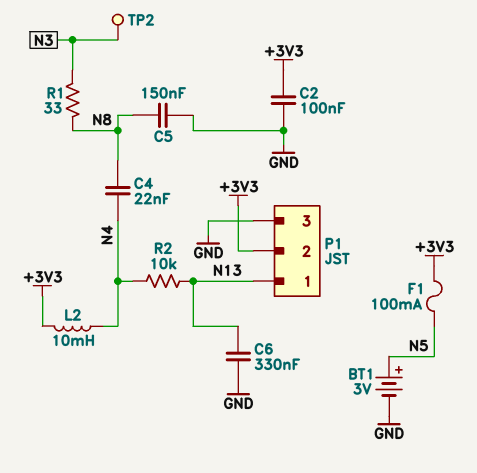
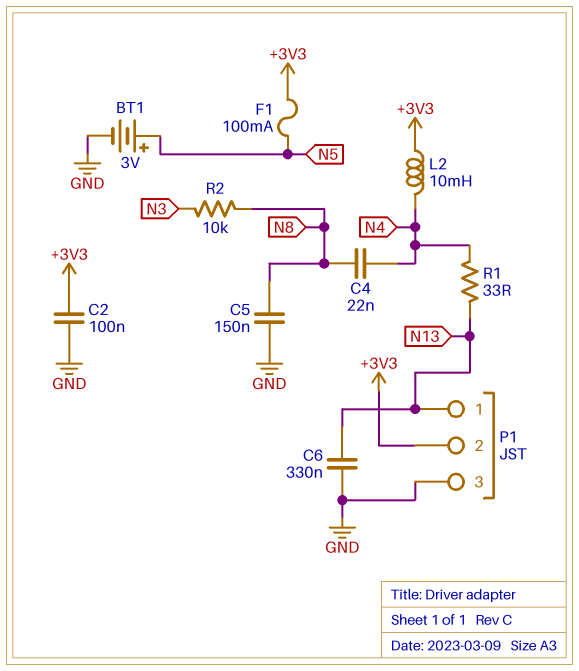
R1: 33 (N3, N8) -> 33 (N4, N13)
R2: 10k (N4, N13) -> 10k (N3, N8)
TP2: test point (N3) -> none

